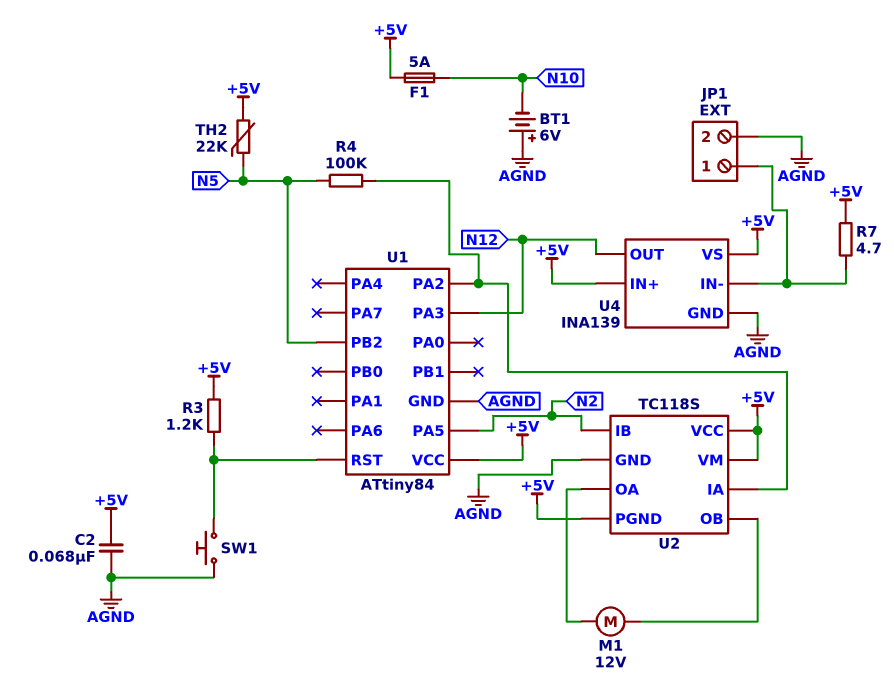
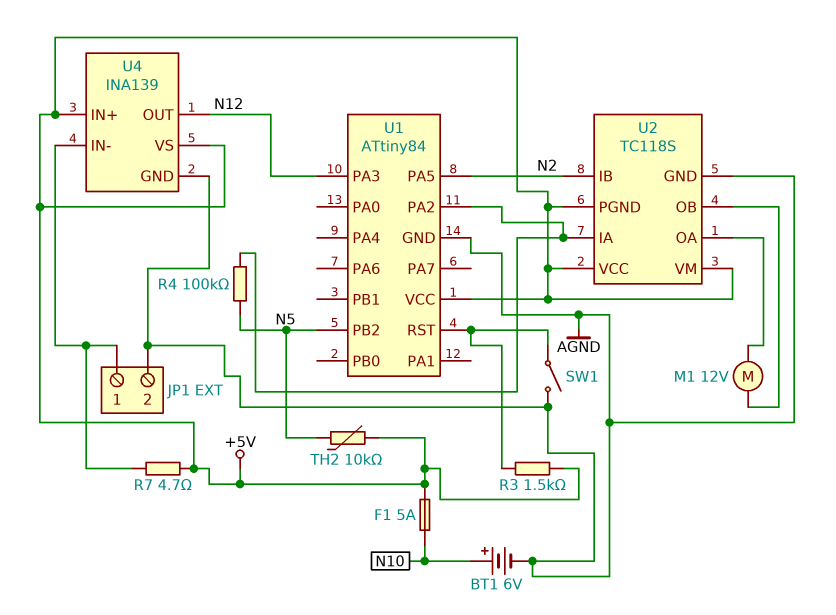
BT1: 6V (plus AGND, minus N10) -> 6V (plus N10, minus AGND)
C2: 68nF (+5V, AGND) -> none
R3: 1.2k (+5V, U1/RST) -> 1.5k (+5V, U1/RST)
SW1: button (AGND, U1/RST) -> switch (AGND, U1/RST)
TH2: 22k (+5V, N5) -> 10k (+5V, N5)

